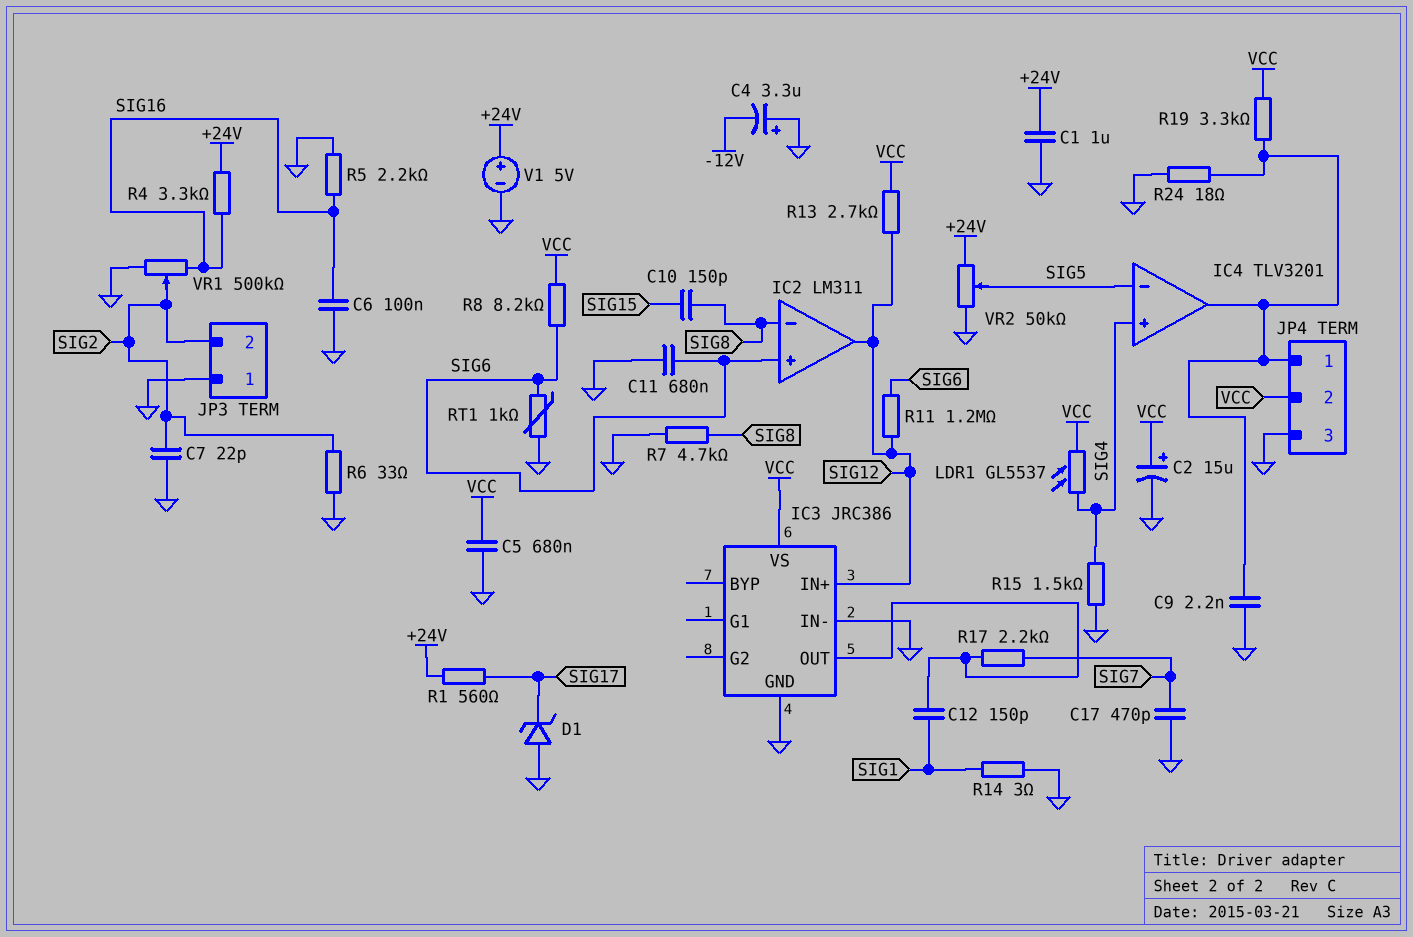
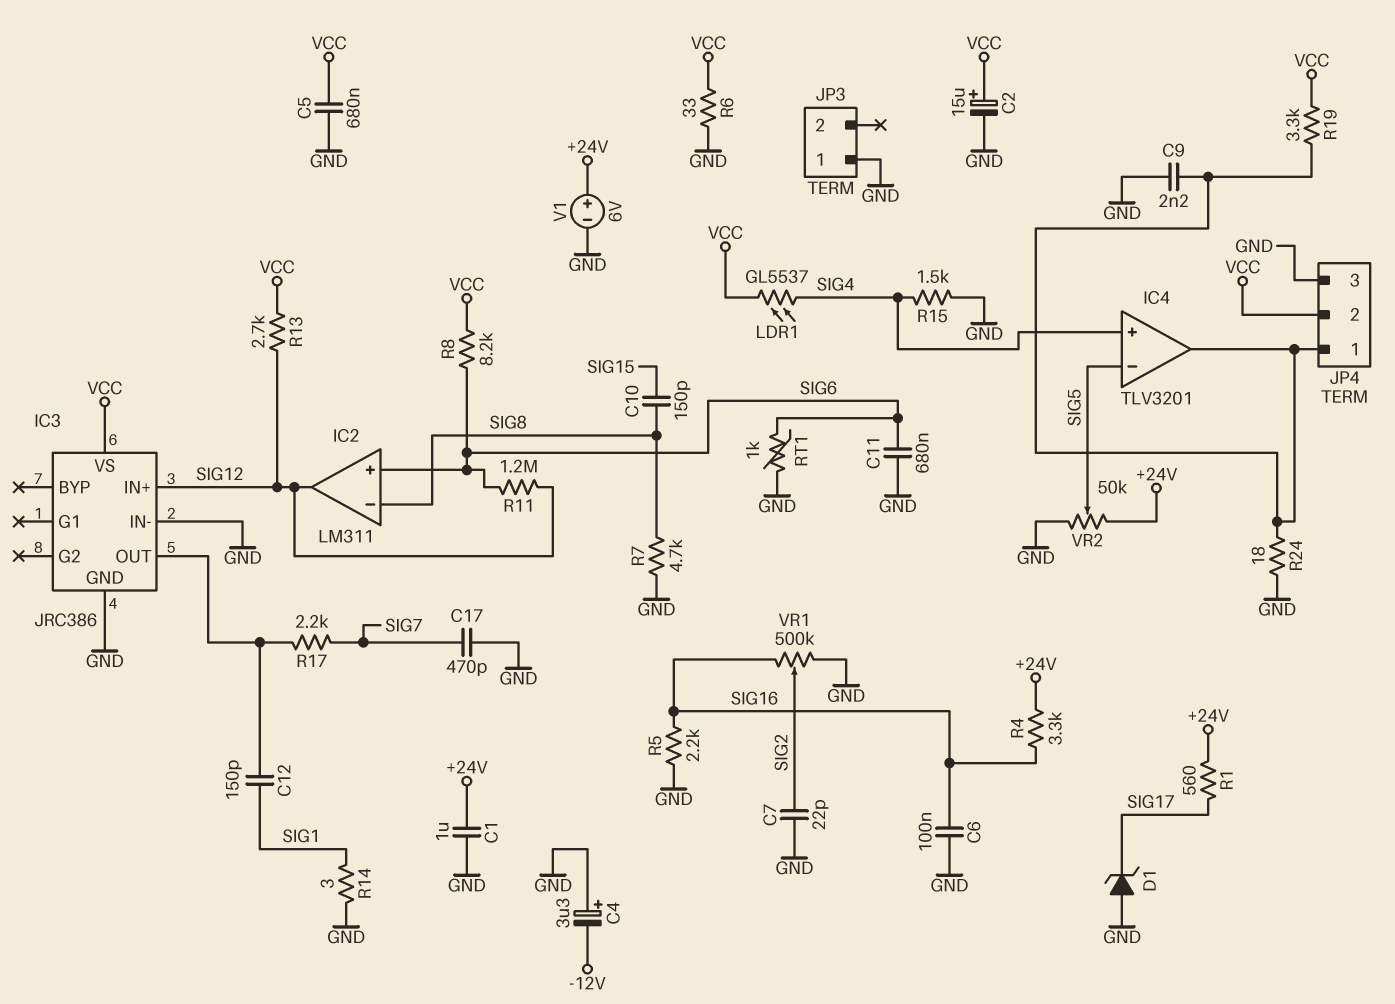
JP3 pin 2: SIG2 -> none
R6: 33 (GND, SIG2) -> 33 (GND, VCC)
V1: 5V (plus +24V, minus GND) -> 6V (plus +24V, minus GND)

